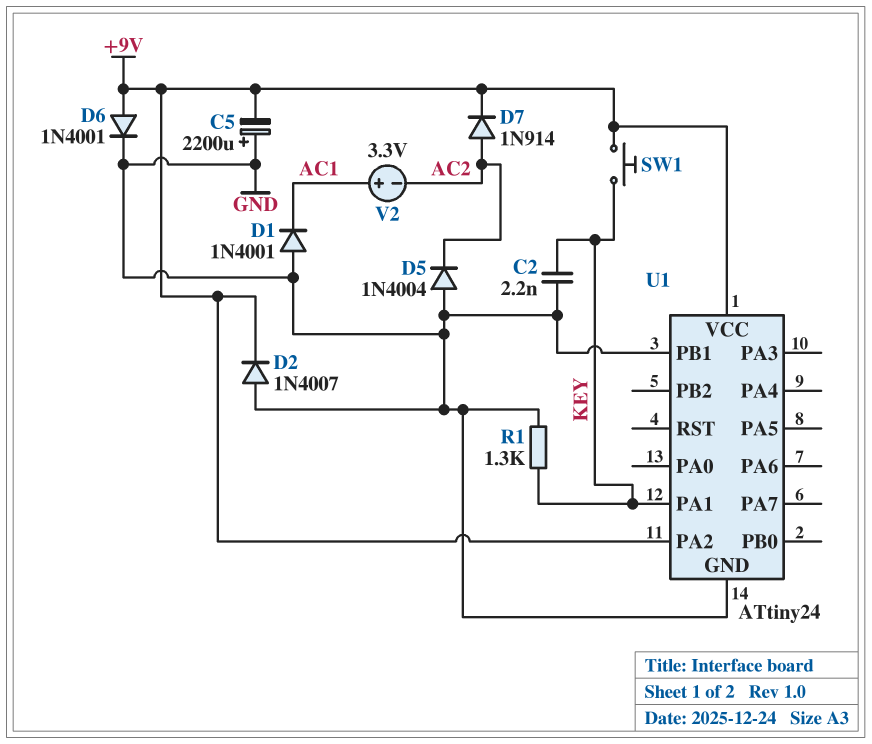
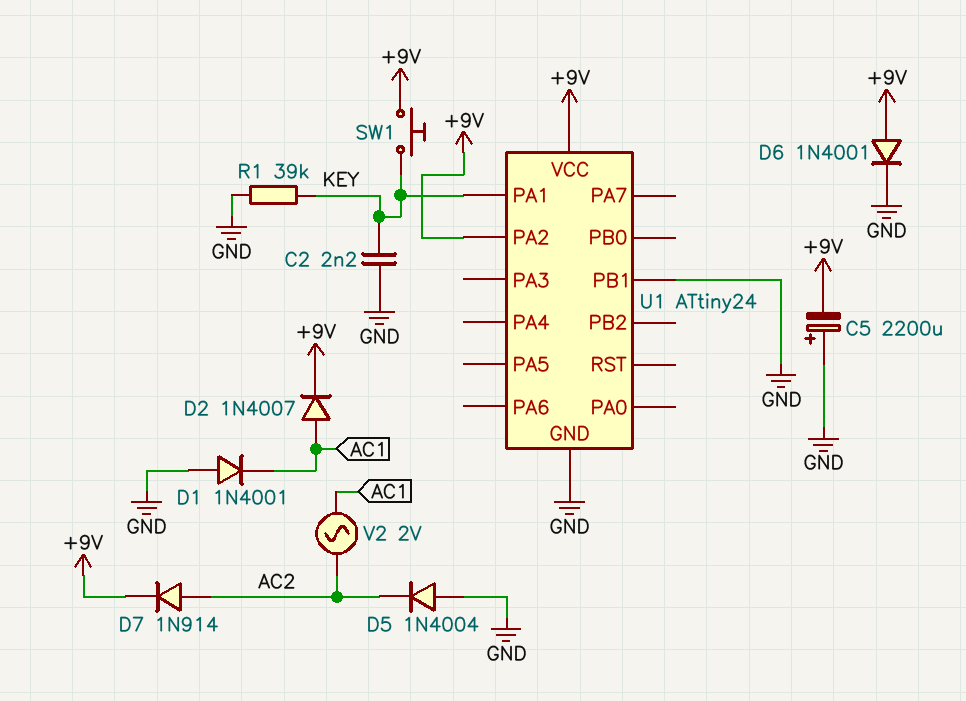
D2: diode 1N4007 (A GND, K +9V) -> diode 1N4007 (A AC1, K +9V)
R1: 1.3k (GND, KEY) -> 39k (GND, KEY)
V2: 3.3V (plus AC1, minus AC2) -> AC 2V (AC1, AC2)

